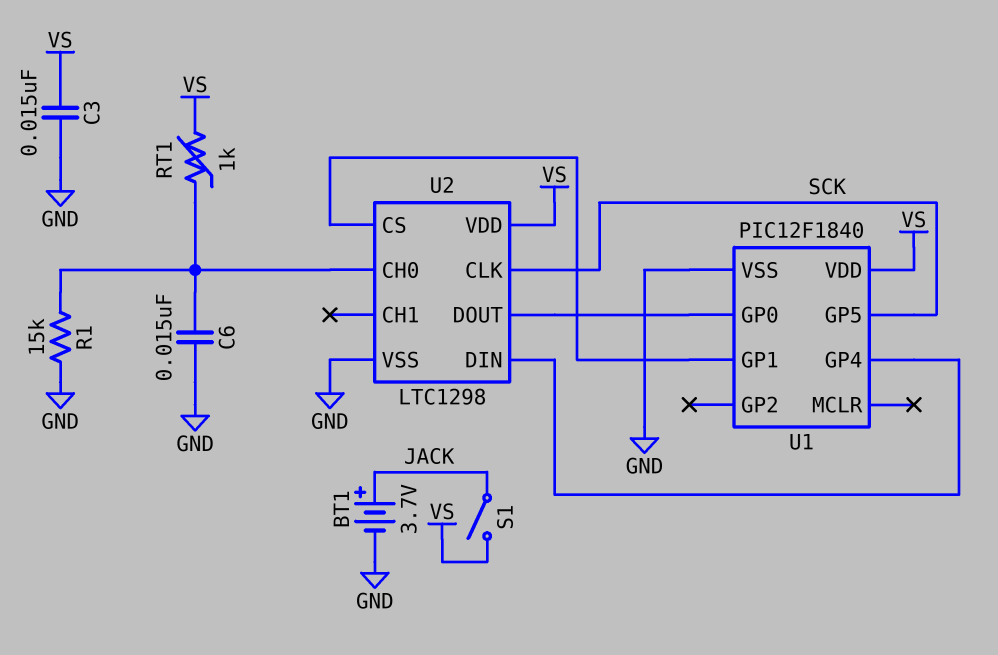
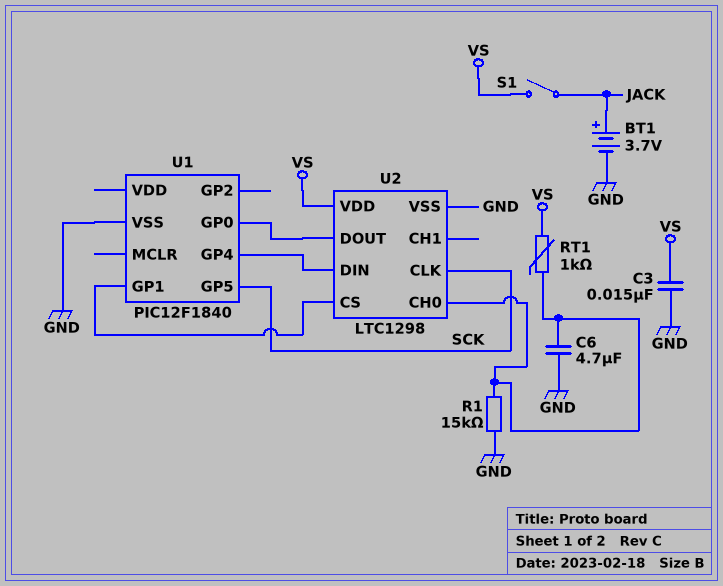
C6: 15nF (GND, U2/CH0) -> 4.7uF (GND, U2/CH0)
U1 pin VDD: VS -> none

